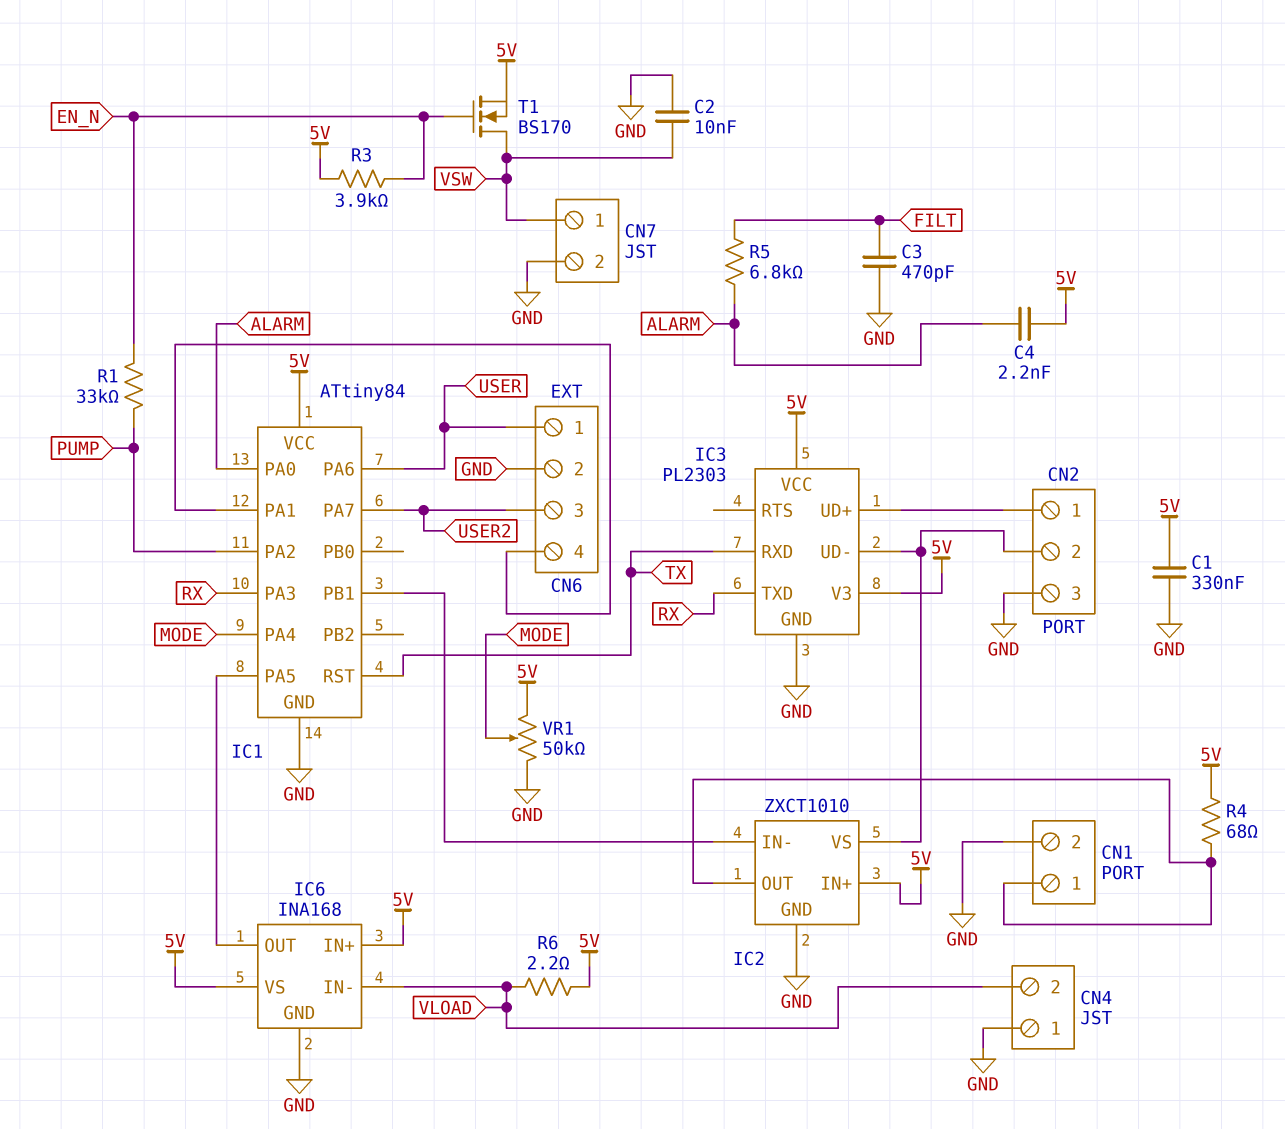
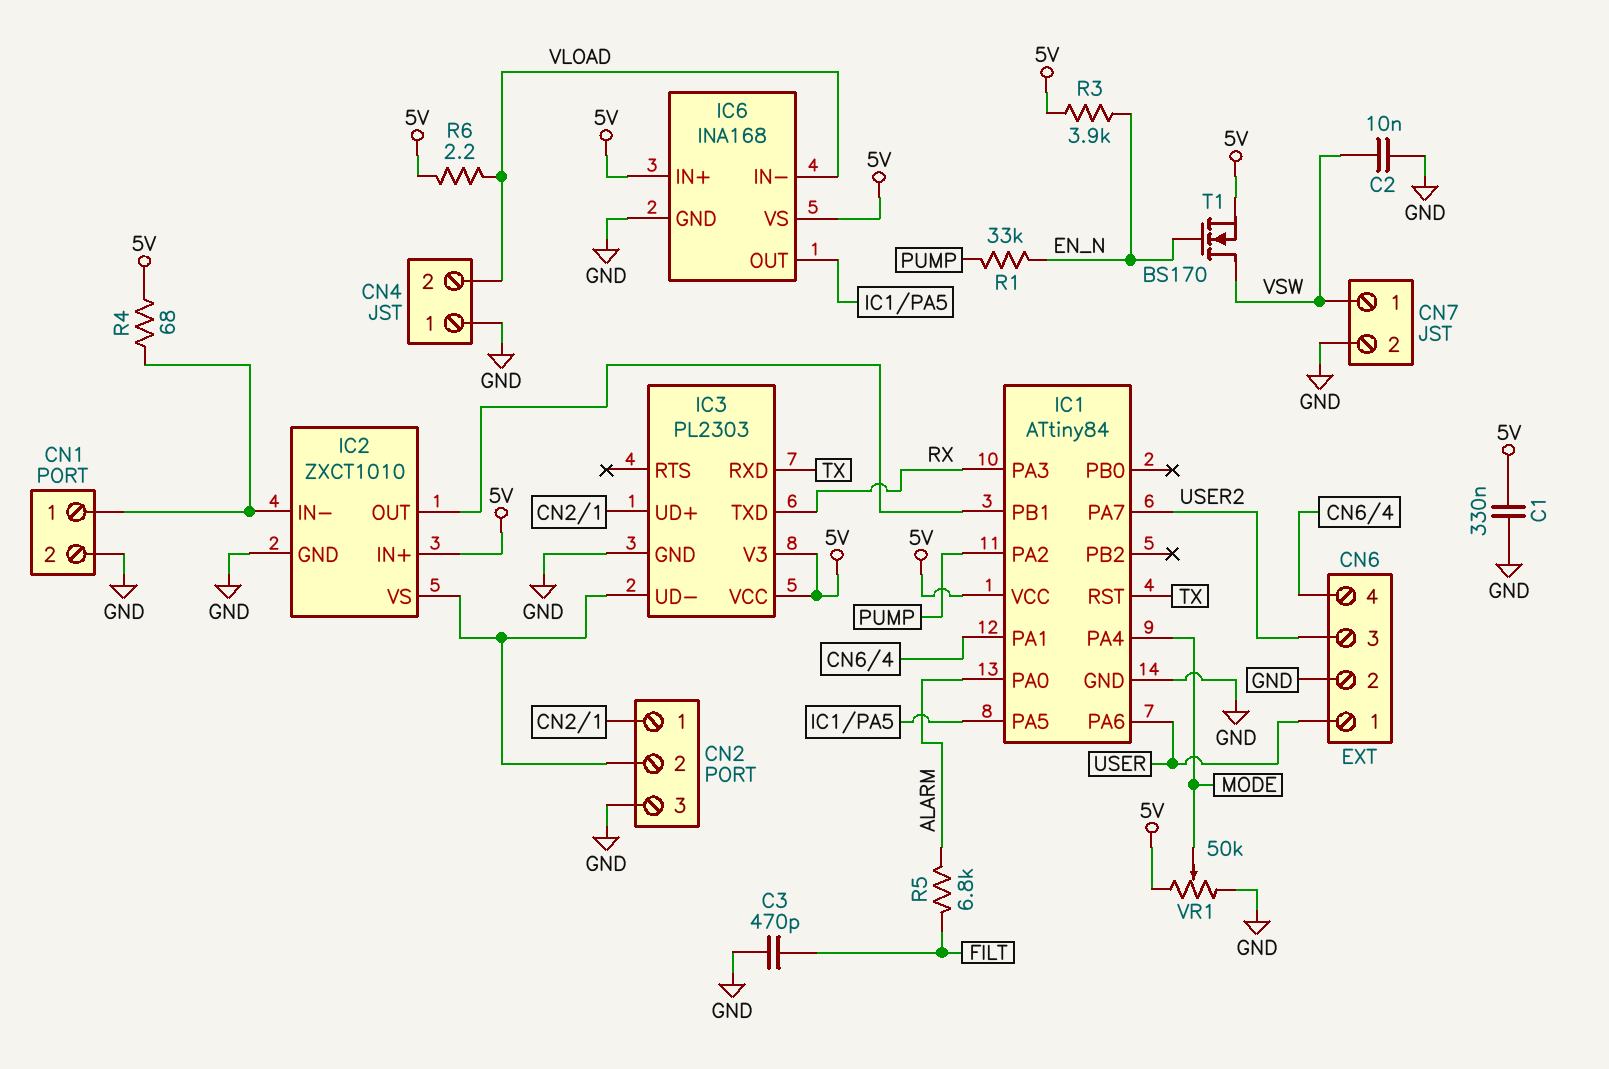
C4: 2.2nF (5V, ALARM) -> none
IC2 pin IN-: IC1/PB1 -> CN1/1
IC2 pin OUT: CN1/1 -> IC1/PB1

